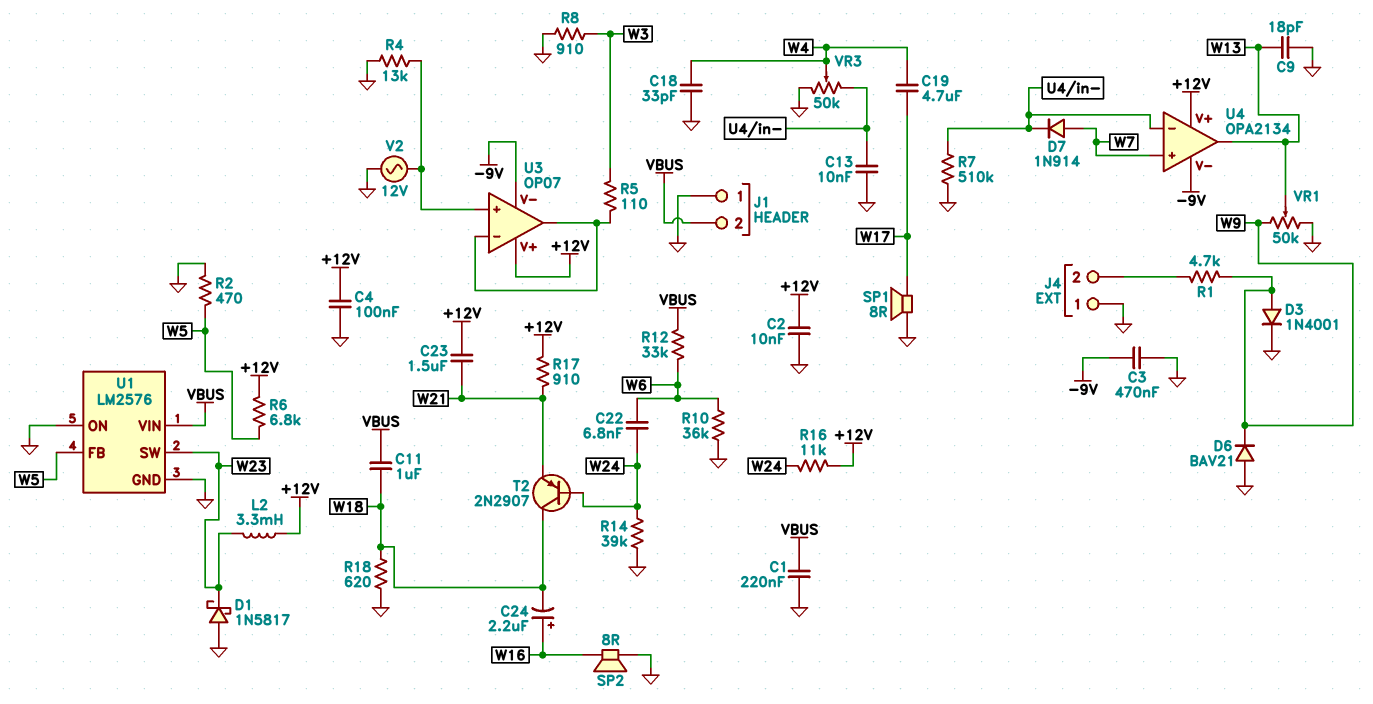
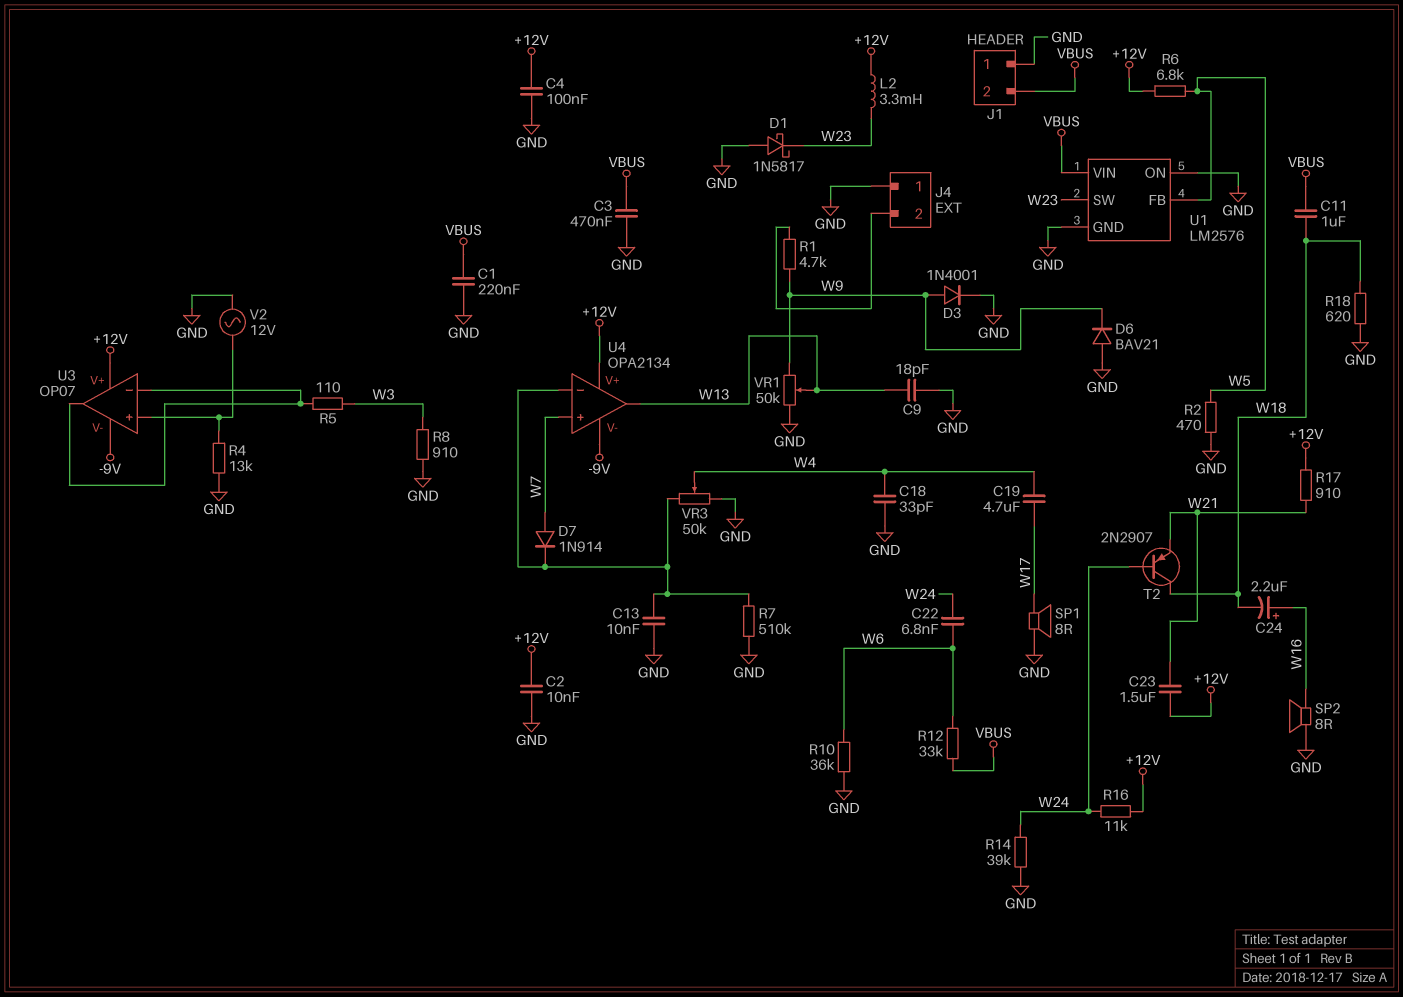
C3: 470nF (-9V, GND) -> 470nF (GND, VBUS)

